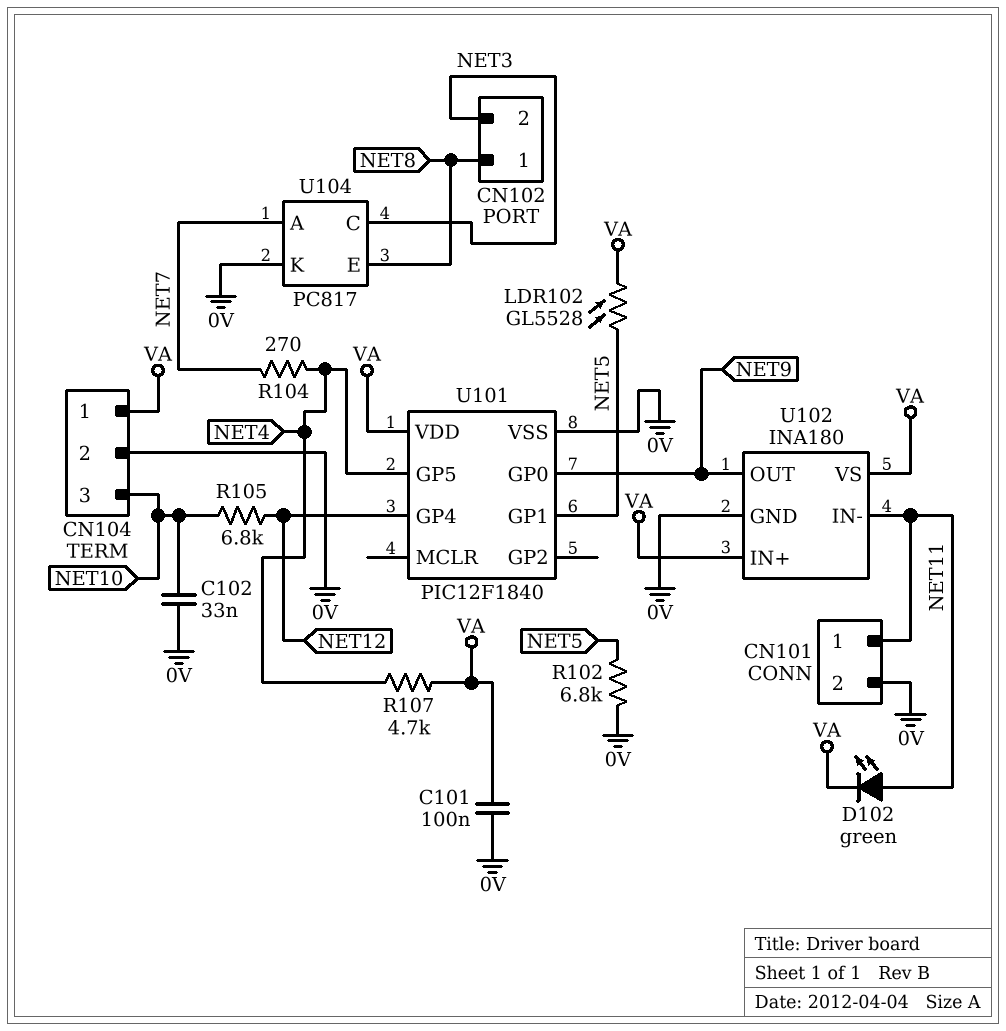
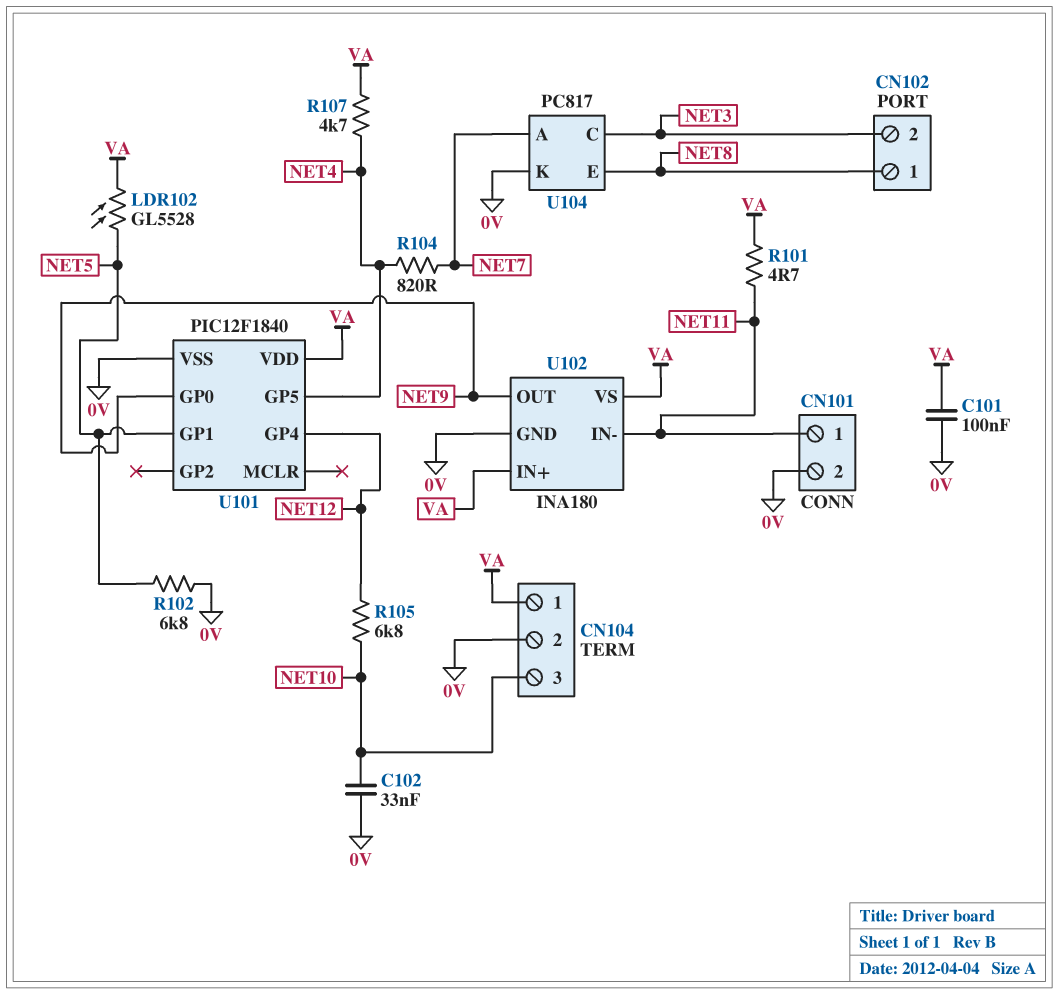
D102: LED green (A NET11, K VA) -> none
R101: none -> 4.7 (NET11, VA)
R104: 270 (NET4, NET7) -> 820 (NET4, NET7)

